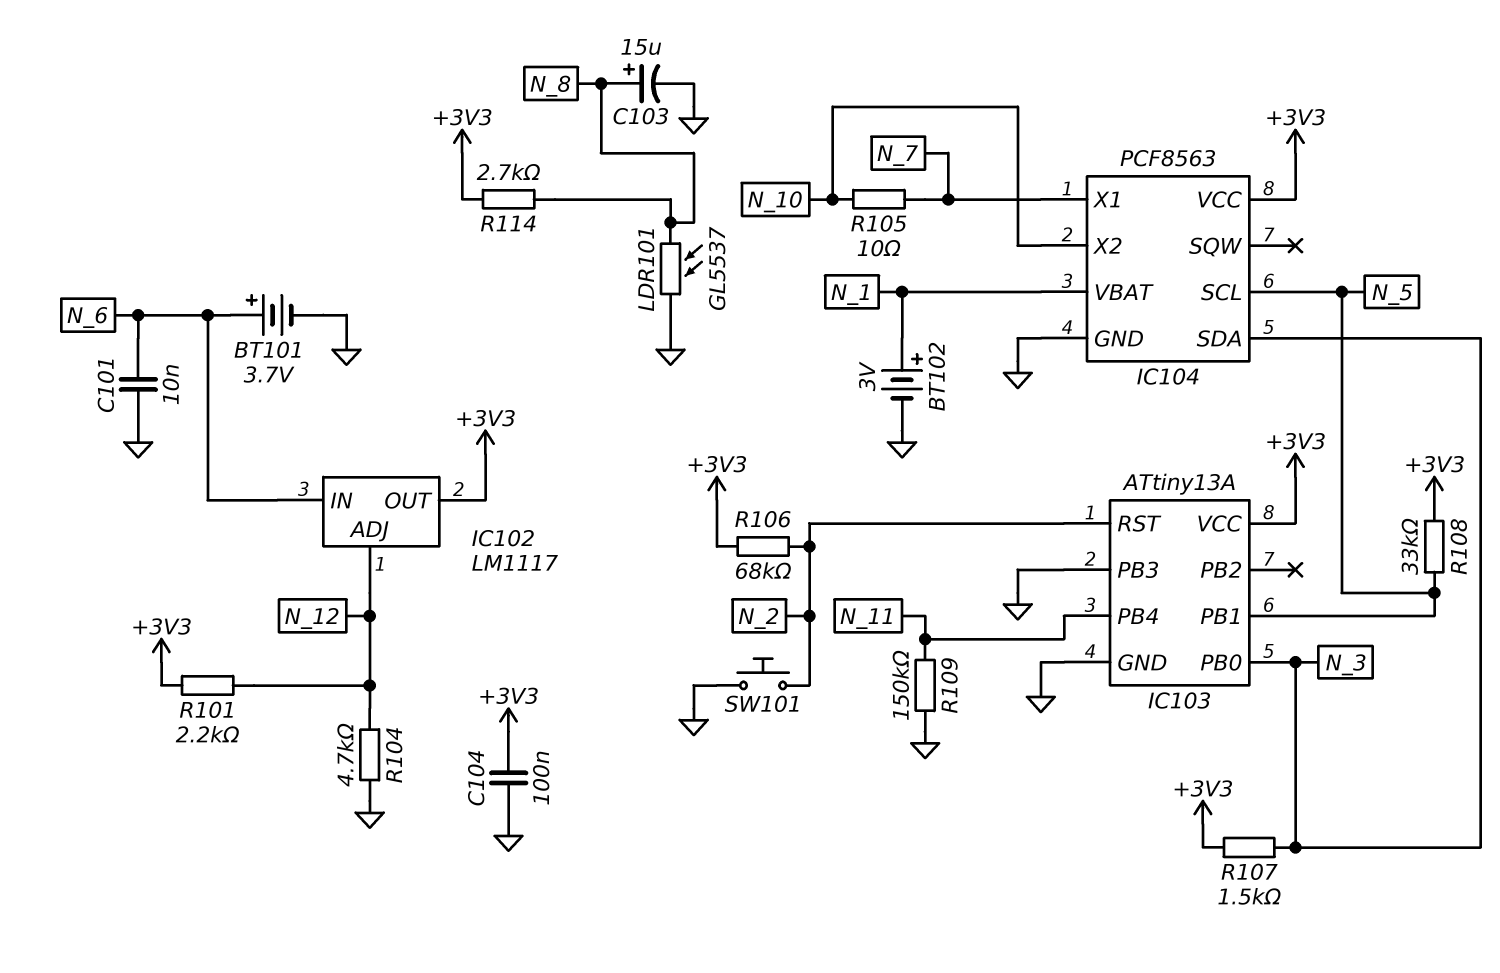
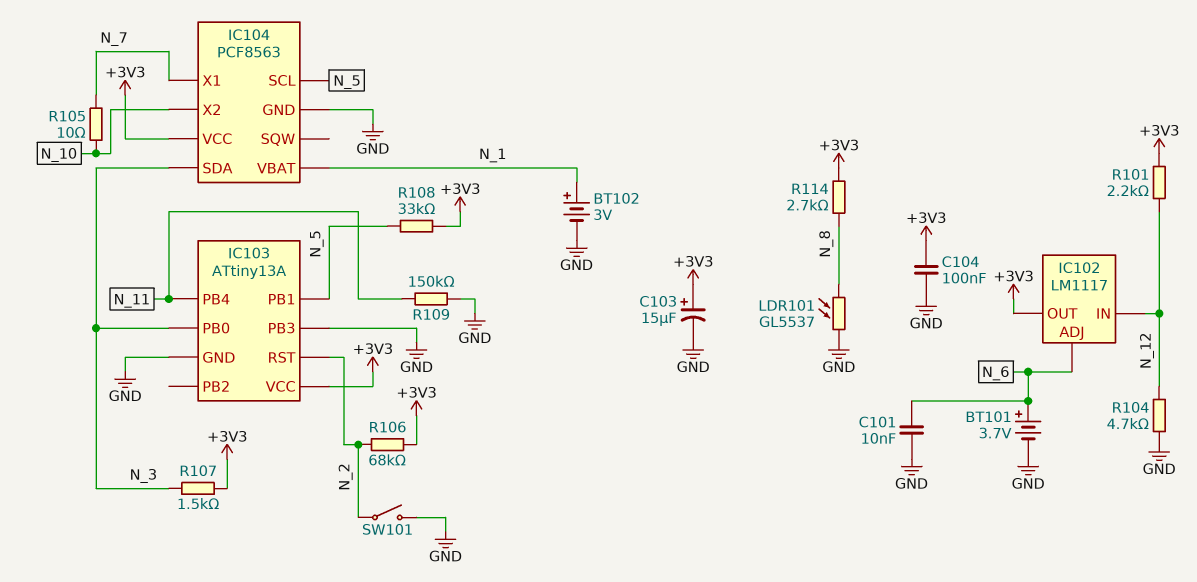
C103: 15uF (plus N_8, minus GND) -> 15uF (plus +3V3, minus GND)
IC102 pin ADJ: N_12 -> N_6
IC102 pin IN: N_6 -> N_12
SW101: button (GND, N_2) -> switch (GND, N_2)

